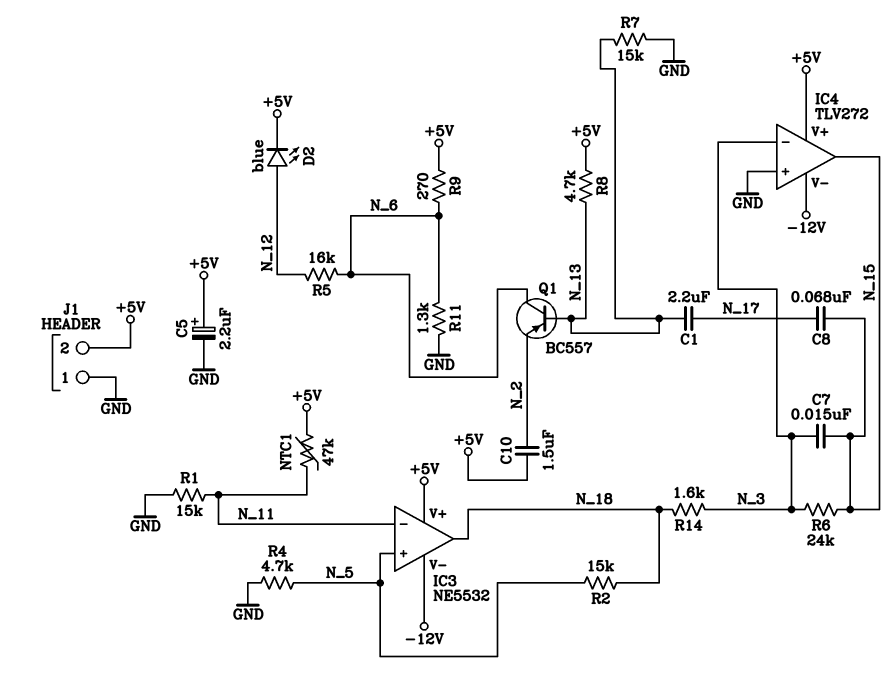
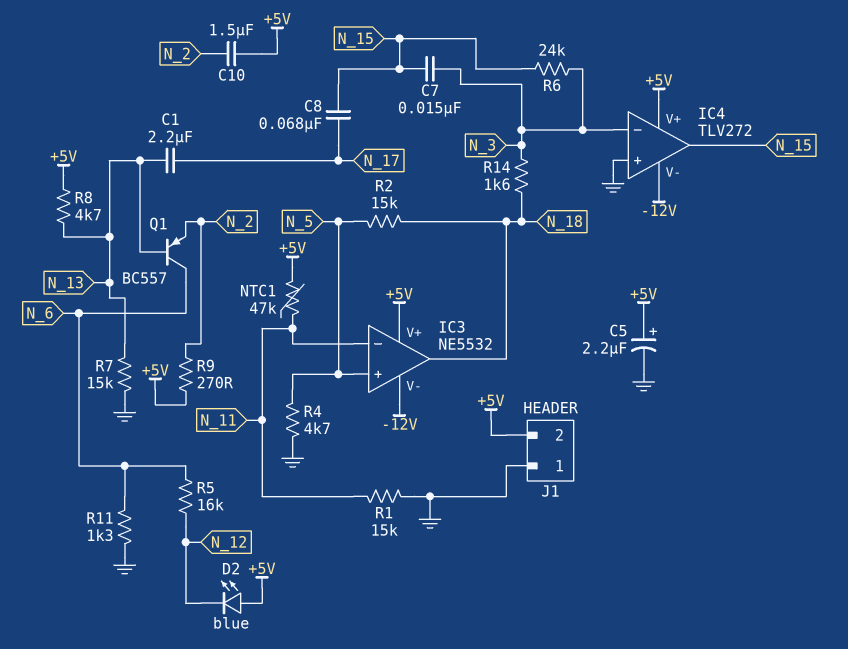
D2: LED blue (A N_12, K +5V) -> LED blue (A +5V, K N_12)
R9: 270 (+5V, N_6) -> 270 (+5V, N_2)

